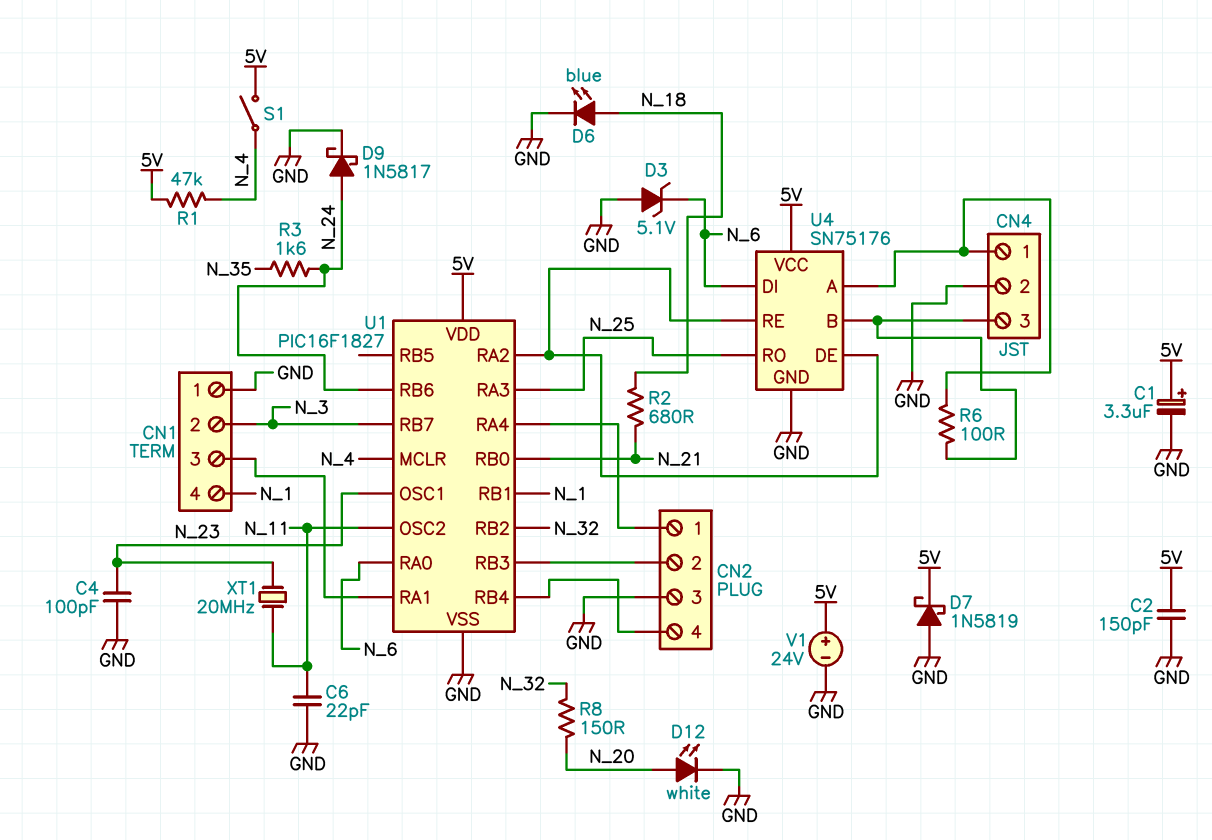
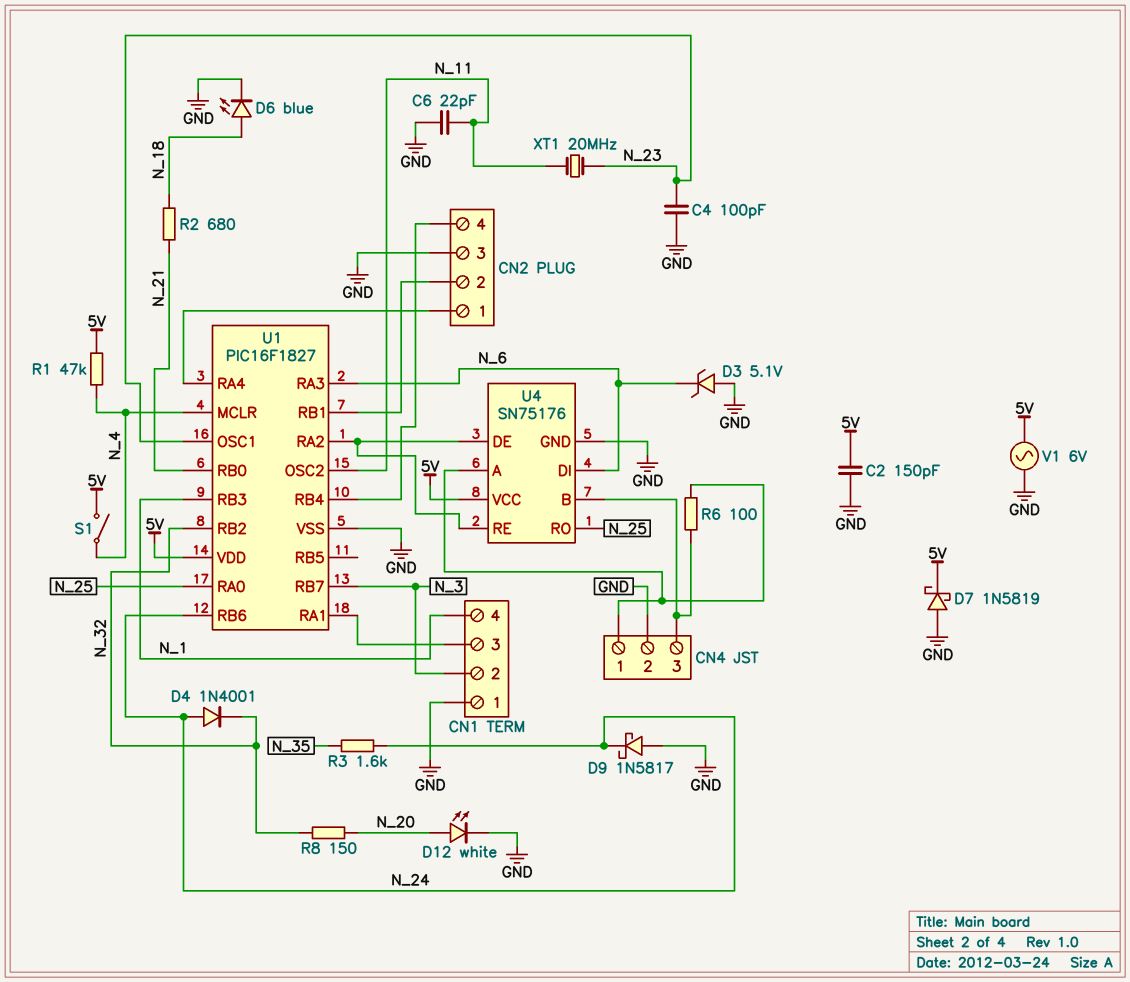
C1: 3.3uF (plus 5V, minus GND) -> none
D4: none -> diode 1N4001 (A N_24, K N_32)
D9: schottky 1N5817 (A N_24, K GND) -> schottky 1N5817 (A GND, K N_24)
U1 pin RA0: N_6 -> N_25
U1 pin RA3: N_25 -> N_6
U1 pin RB1: N_1 -> CN2/2
U1 pin RB3: CN2/2 -> N_1
V1: 24V (plus 5V, minus GND) -> AC 6V (5V, GND)

